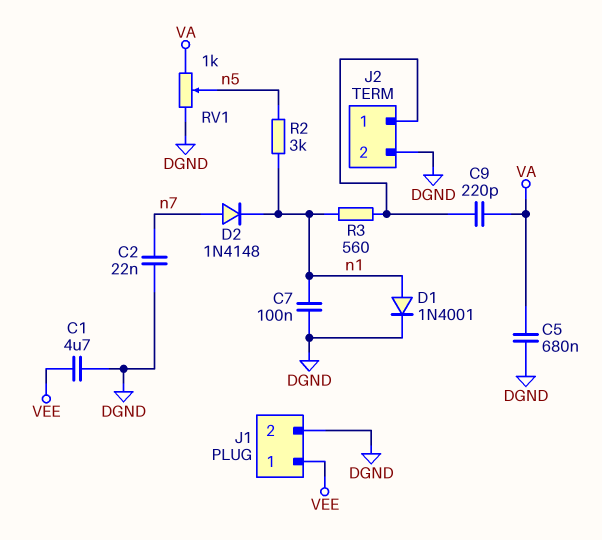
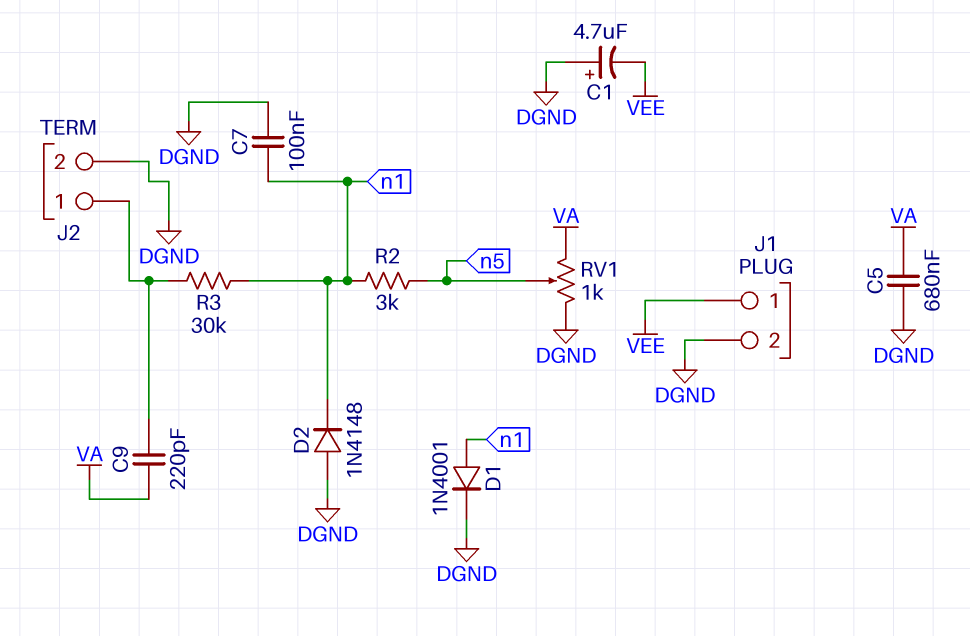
C1: 4.7uF (DGND, VEE) -> 4.7uF (plus DGND, minus VEE)
C2: 22nF (DGND, n7) -> none
D2: diode 1N4148 (A n7, K n1) -> diode 1N4148 (A DGND, K n1)
R3: 560 (J2/1, n1) -> 30k (J2/1, n1)

